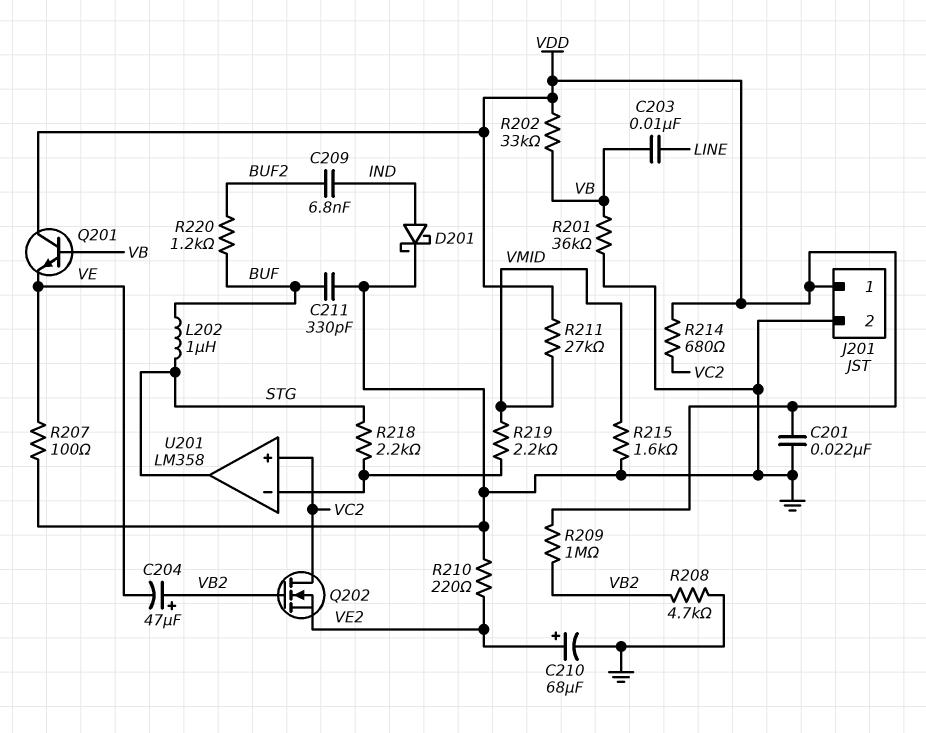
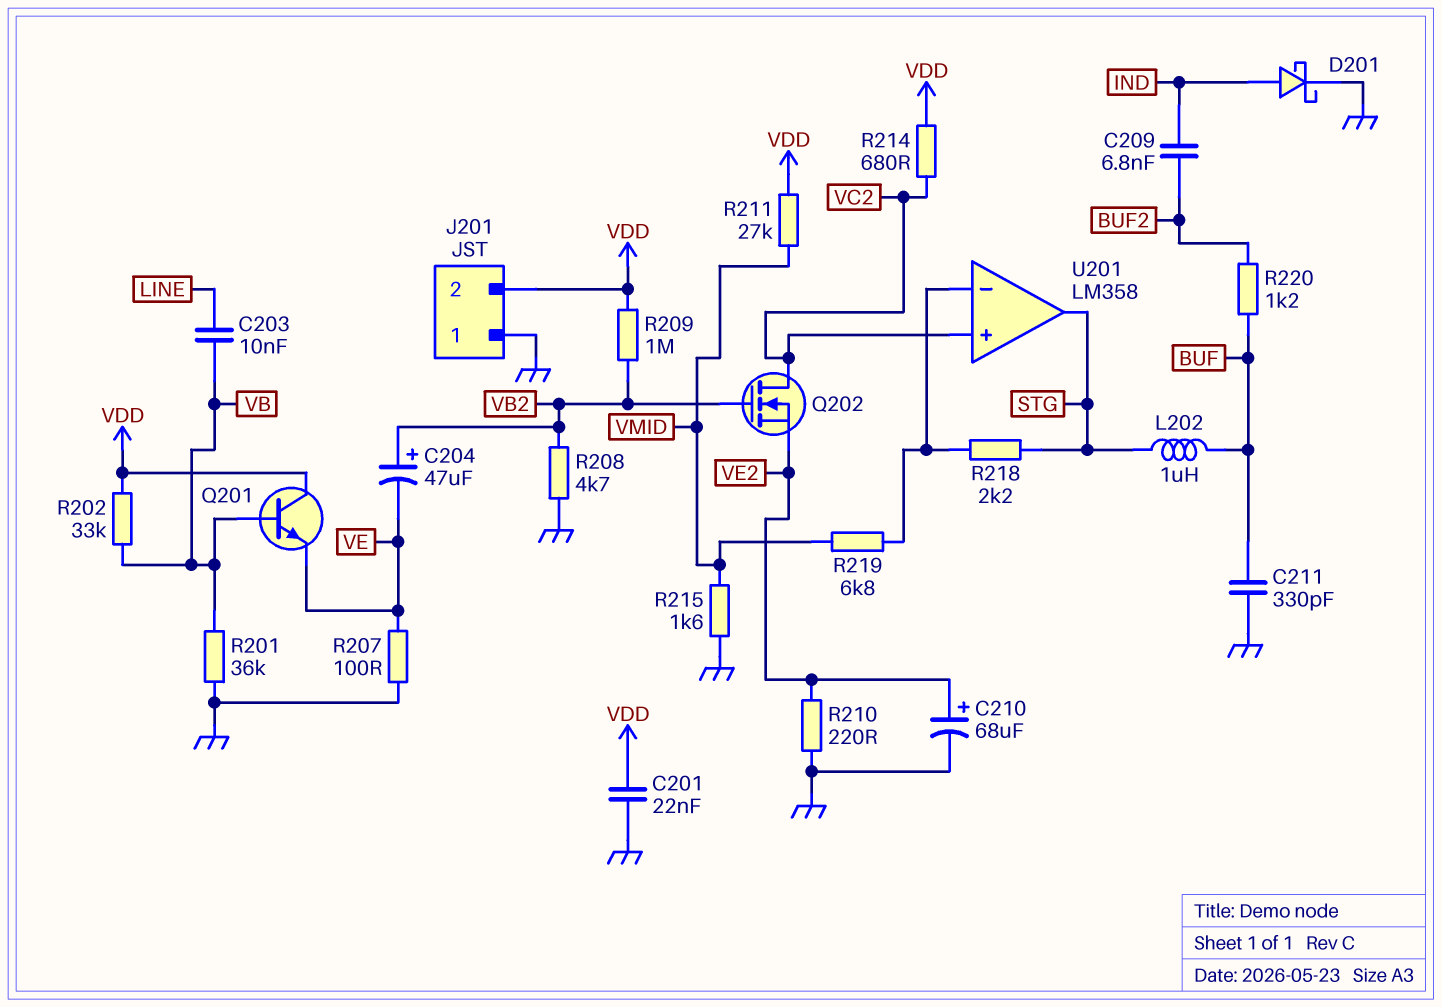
J201 pin 1: VDD -> GND
J201 pin 2: GND -> VDD
R219: 2.2k (U201/in-, VMID) -> 6.8k (U201/in-, VMID)

